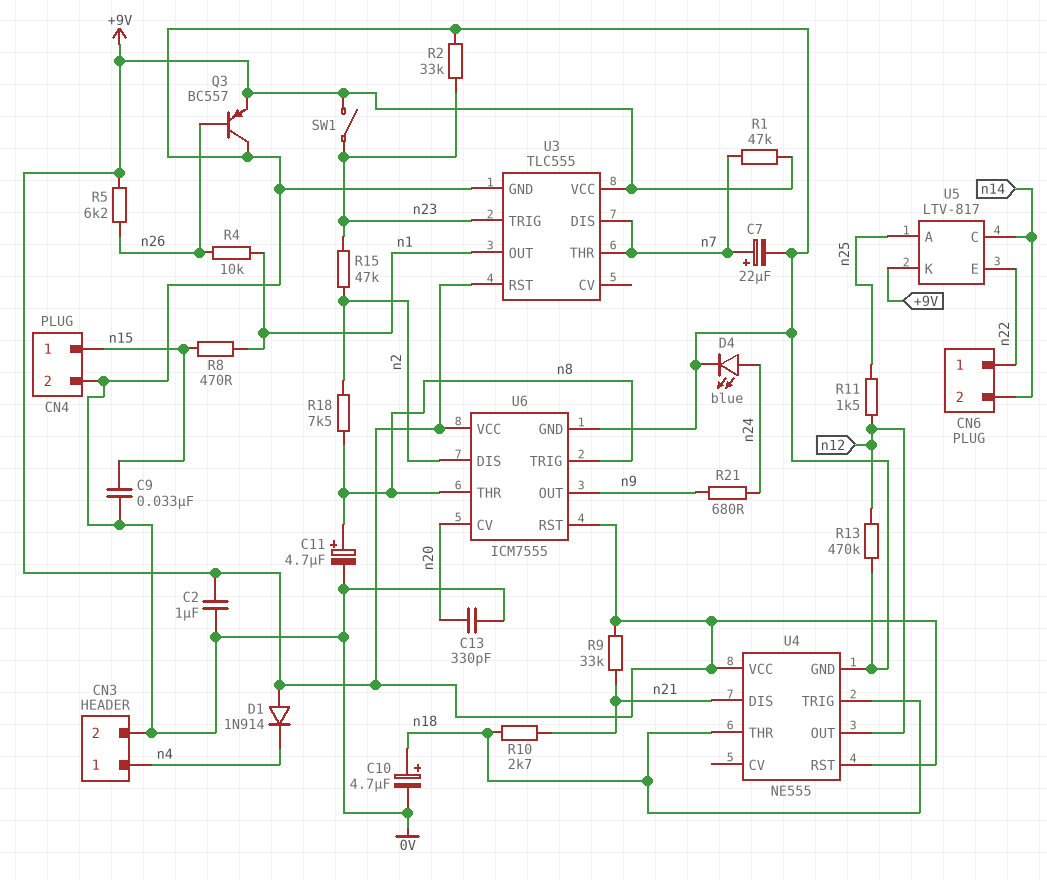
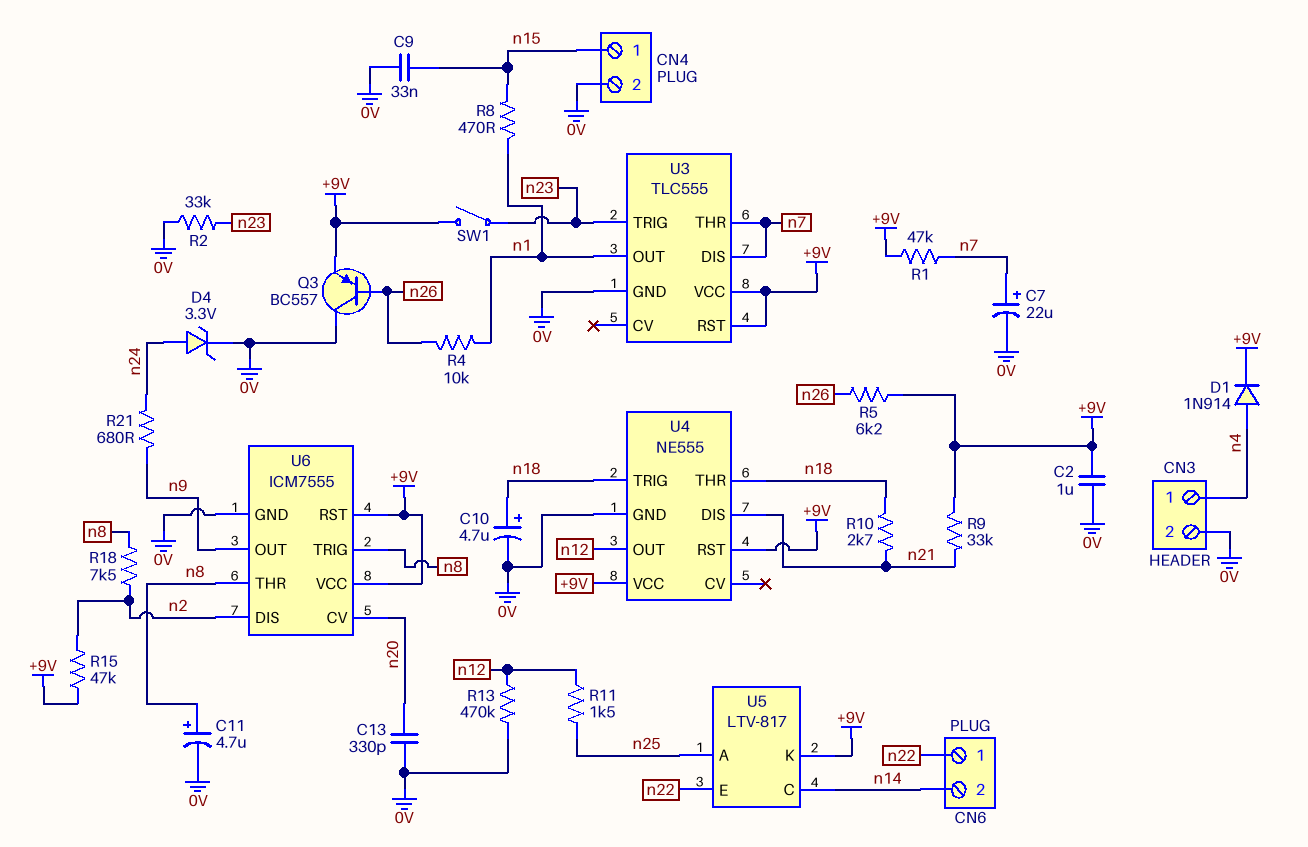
D1: diode 1N914 (A +9V, K n4) -> diode 1N914 (A n4, K +9V)
D4: LED blue (A n24, K 0V) -> zener 3.3V (A n24, K 0V)
R15: 47k (n2, n23) -> 47k (+9V, n2)

